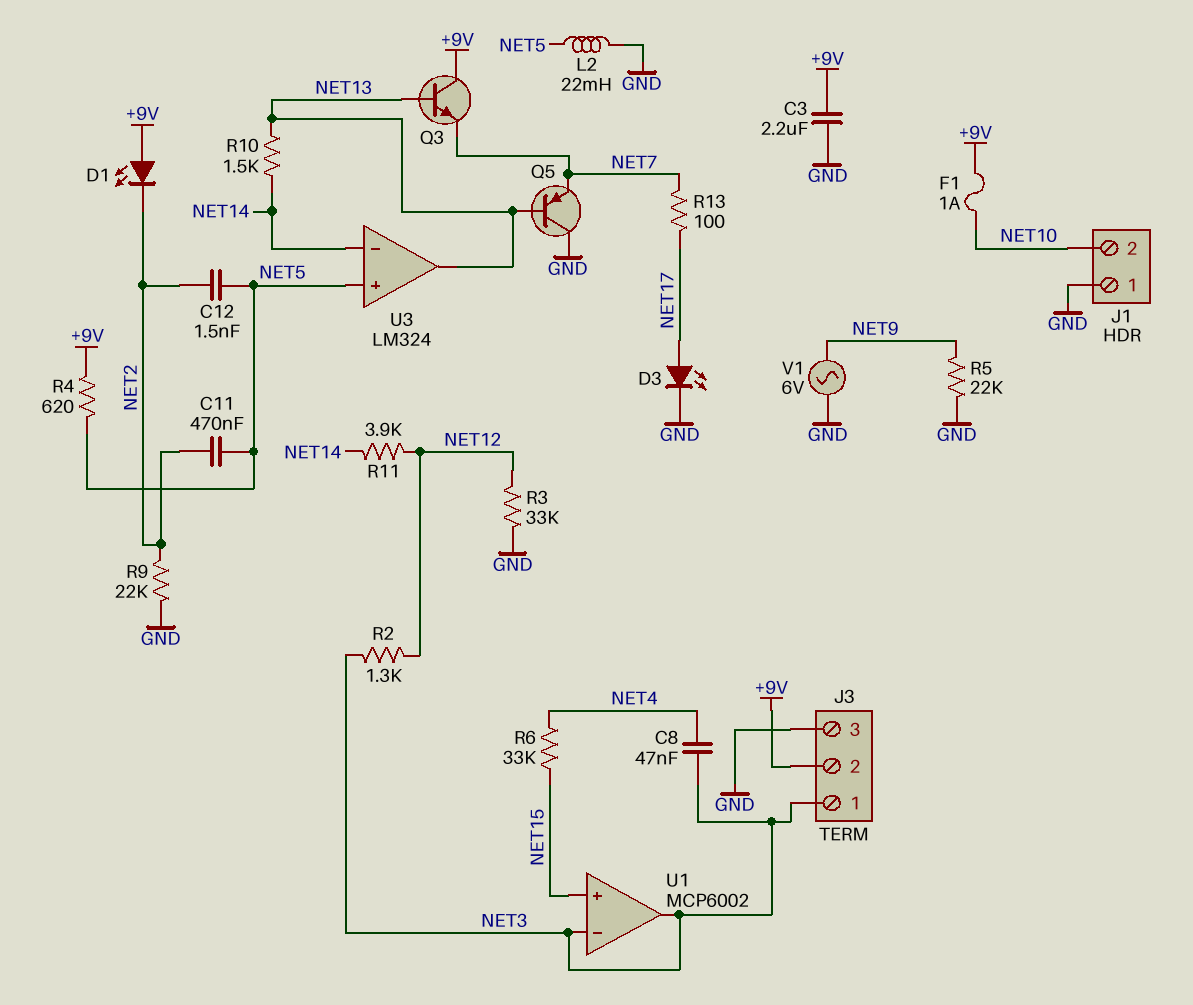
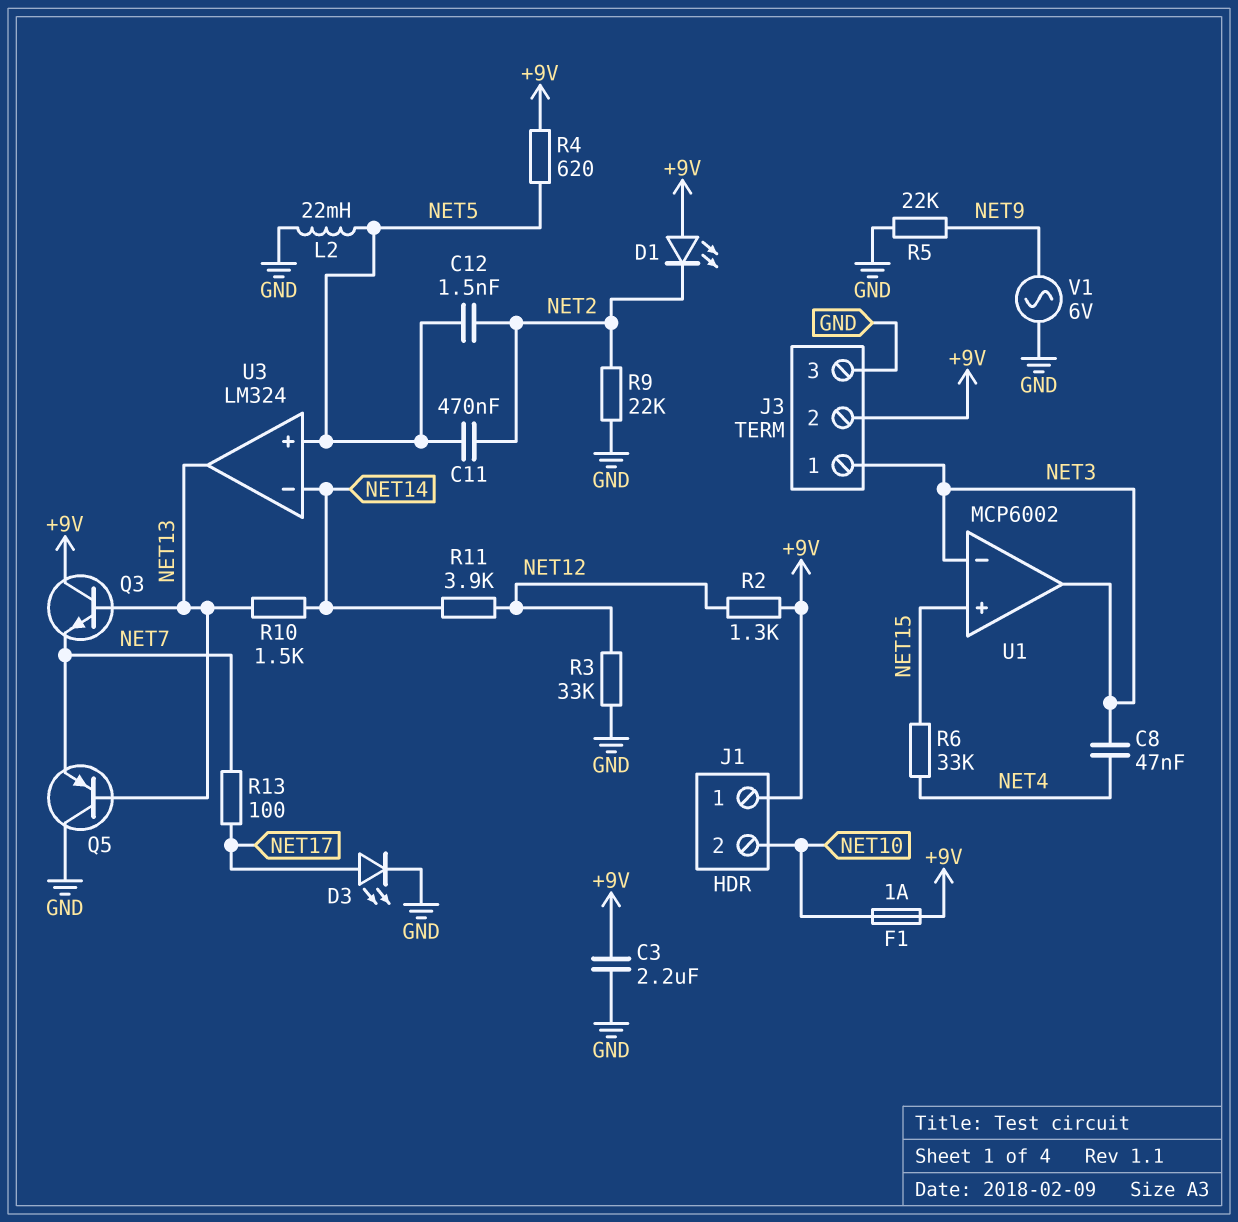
J1 pin 1: GND -> +9V
R2: 1.3k (NET3, NET12) -> 1.3k (+9V, NET12)

